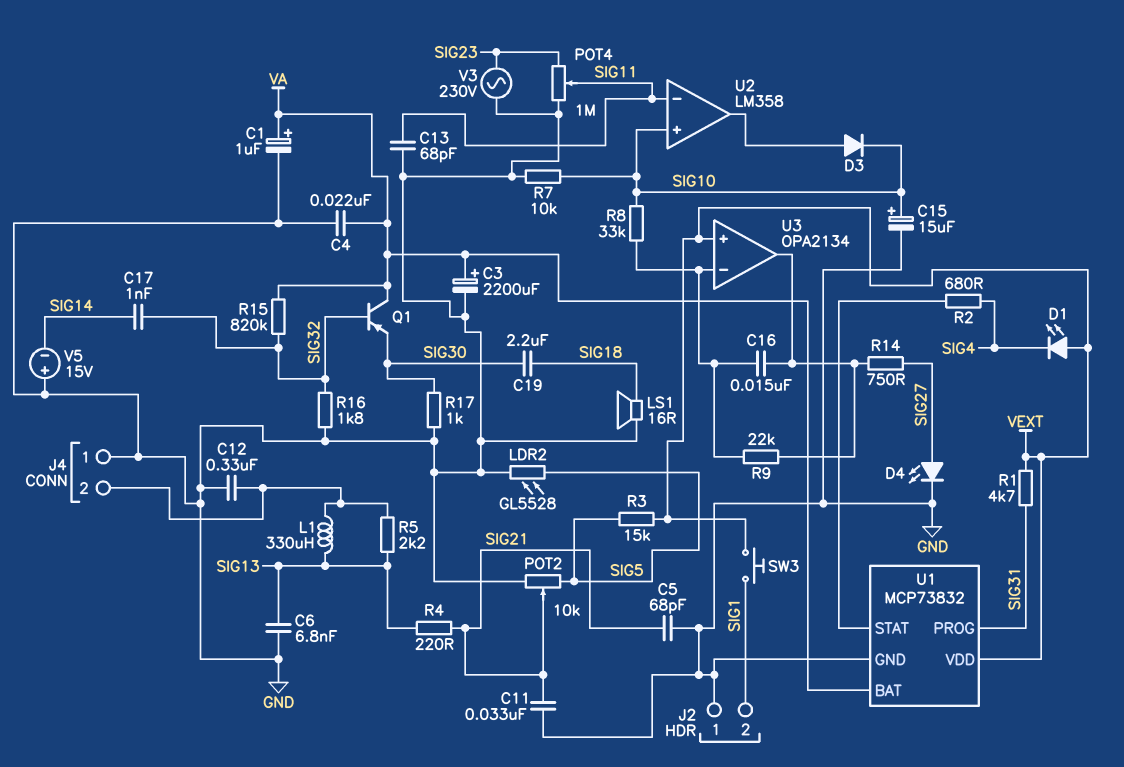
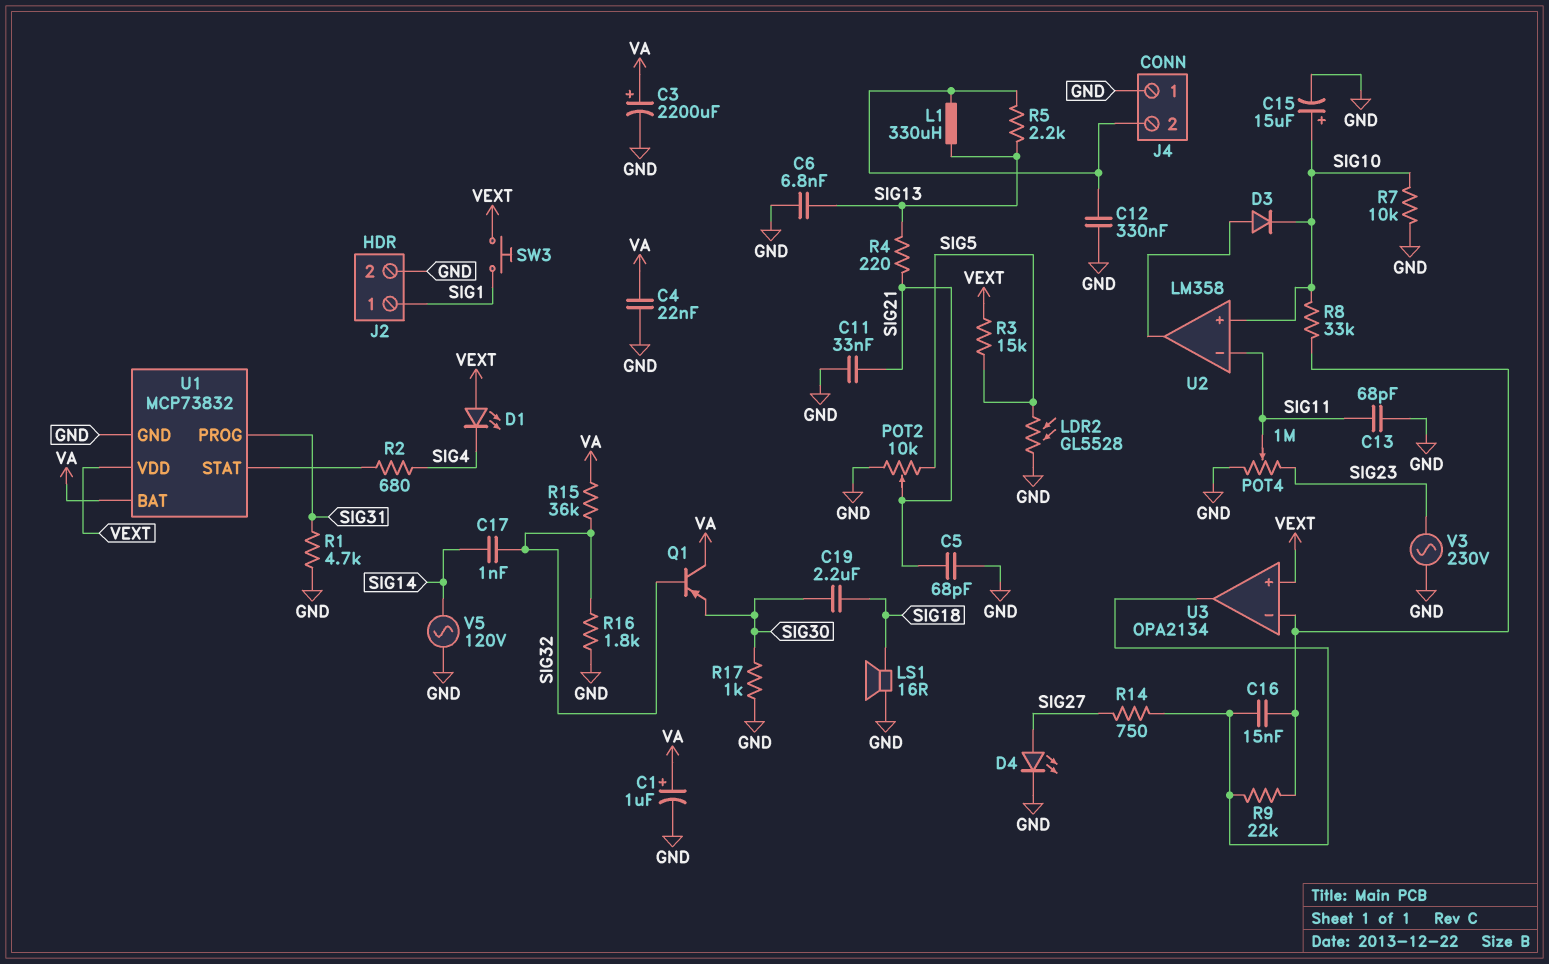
J2 pin 1: GND -> SIG1
J2 pin 2: SIG1 -> GND
R1: 4.7k (SIG31, VEXT) -> 4.7k (GND, SIG31)
R15: 820k (SIG32, VA) -> 36k (SIG32, VA)
V5: 15V (plus GND, minus SIG14) -> AC 120V (GND, SIG14)

